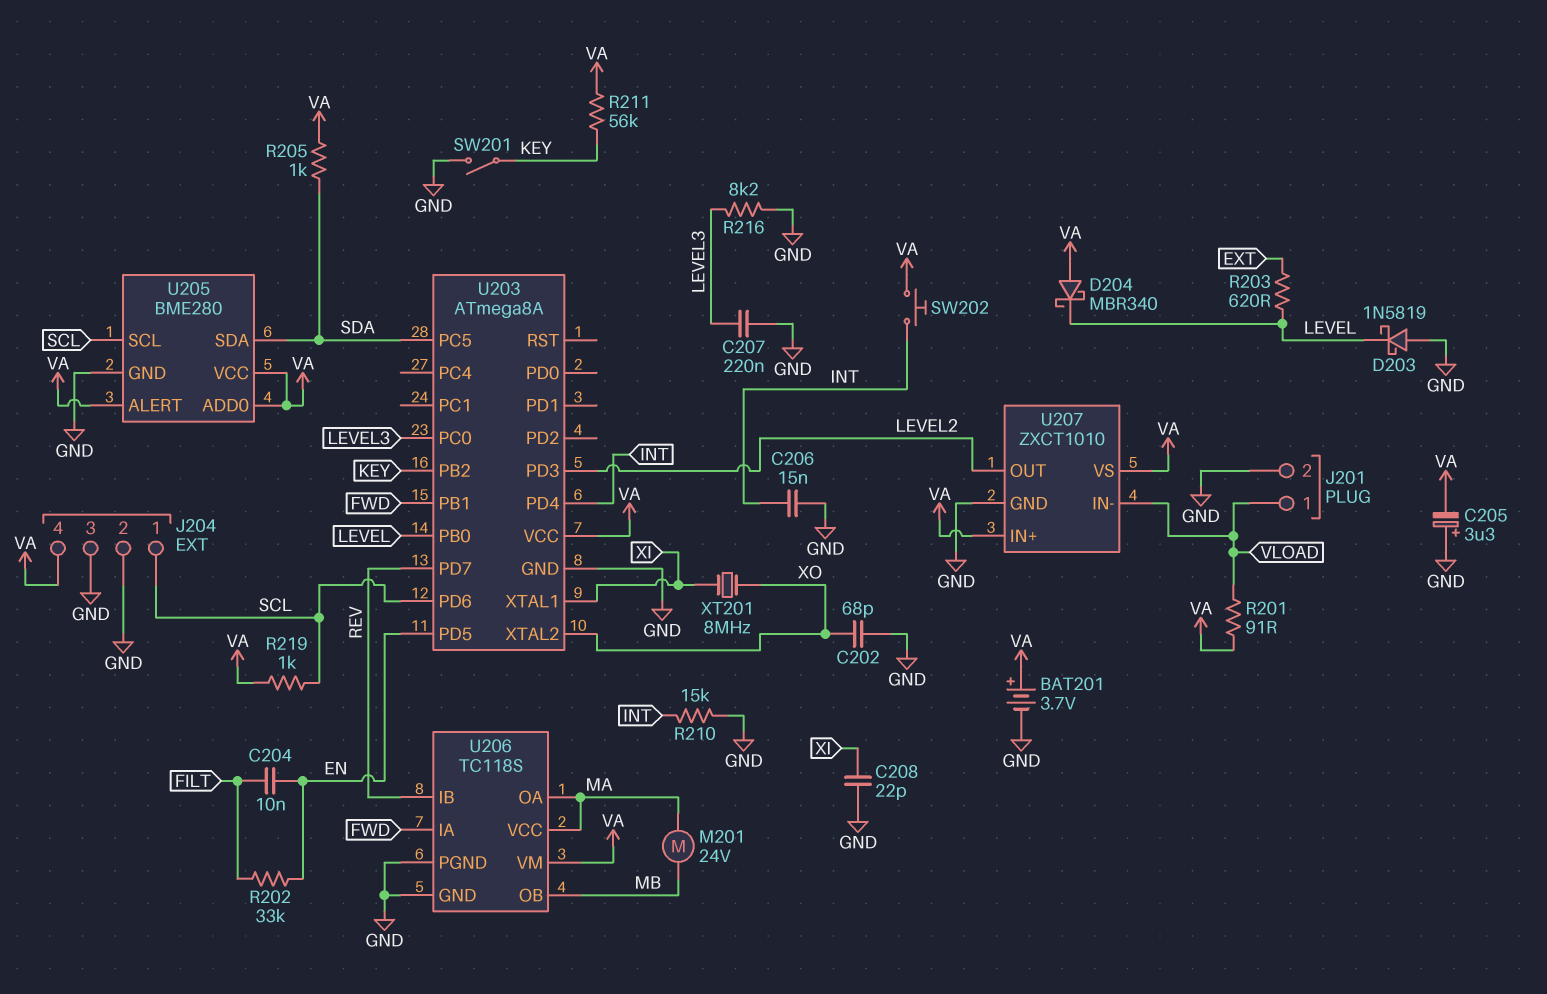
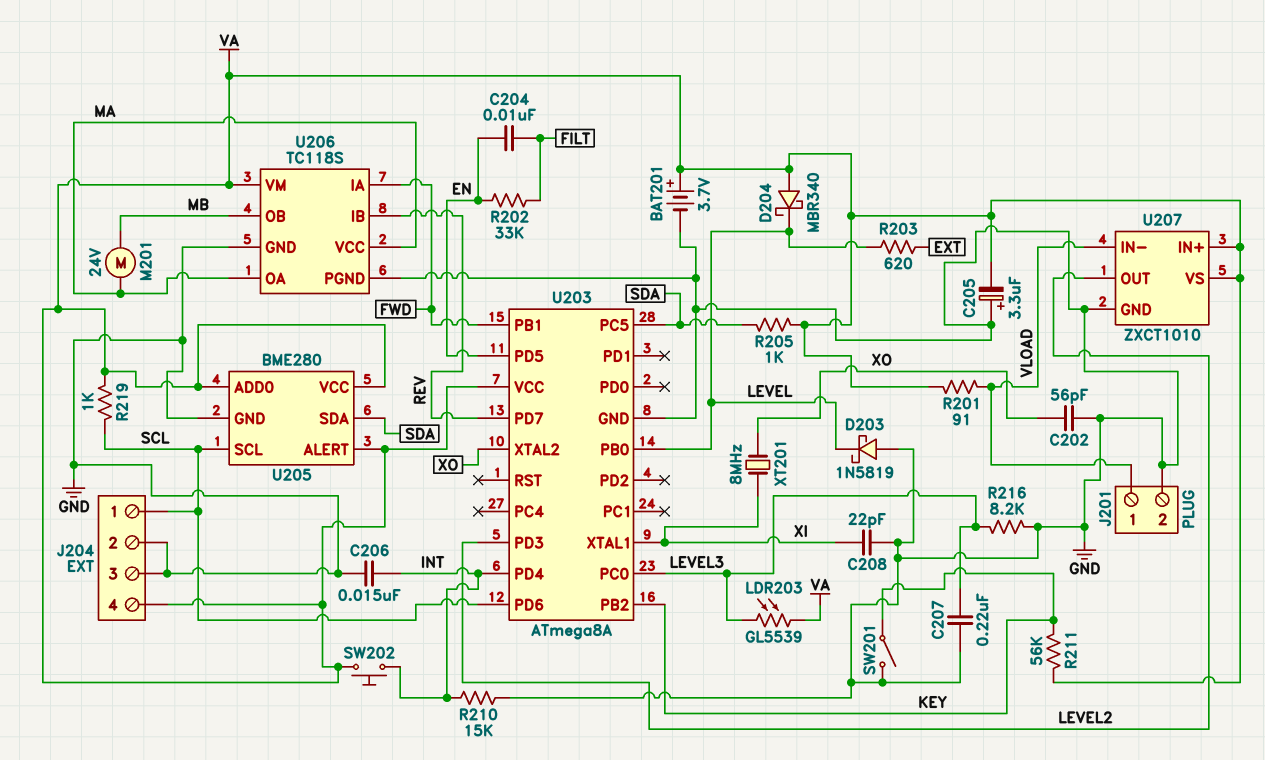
C202: 68pF (GND, XO) -> 56pF (GND, XO)
LDR203: none -> GL5539 (LEVEL3, VA)

